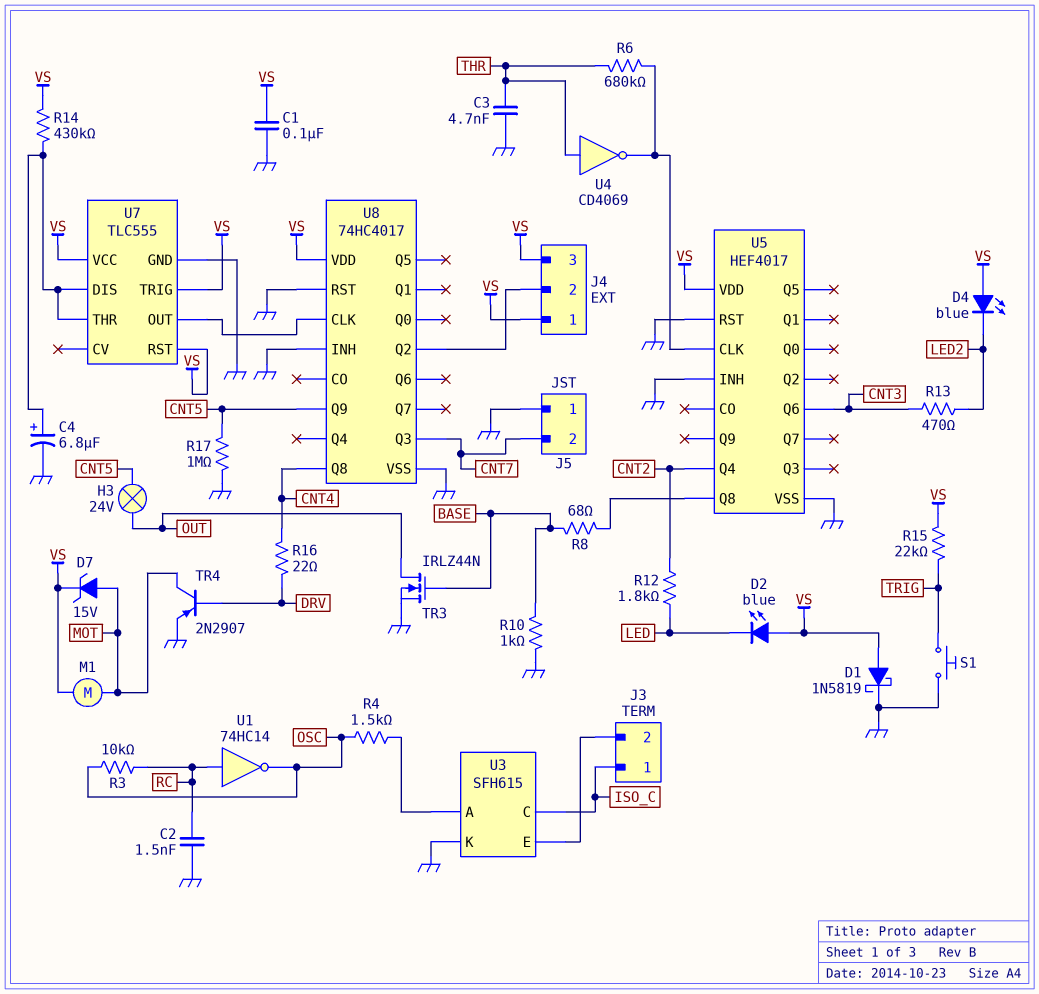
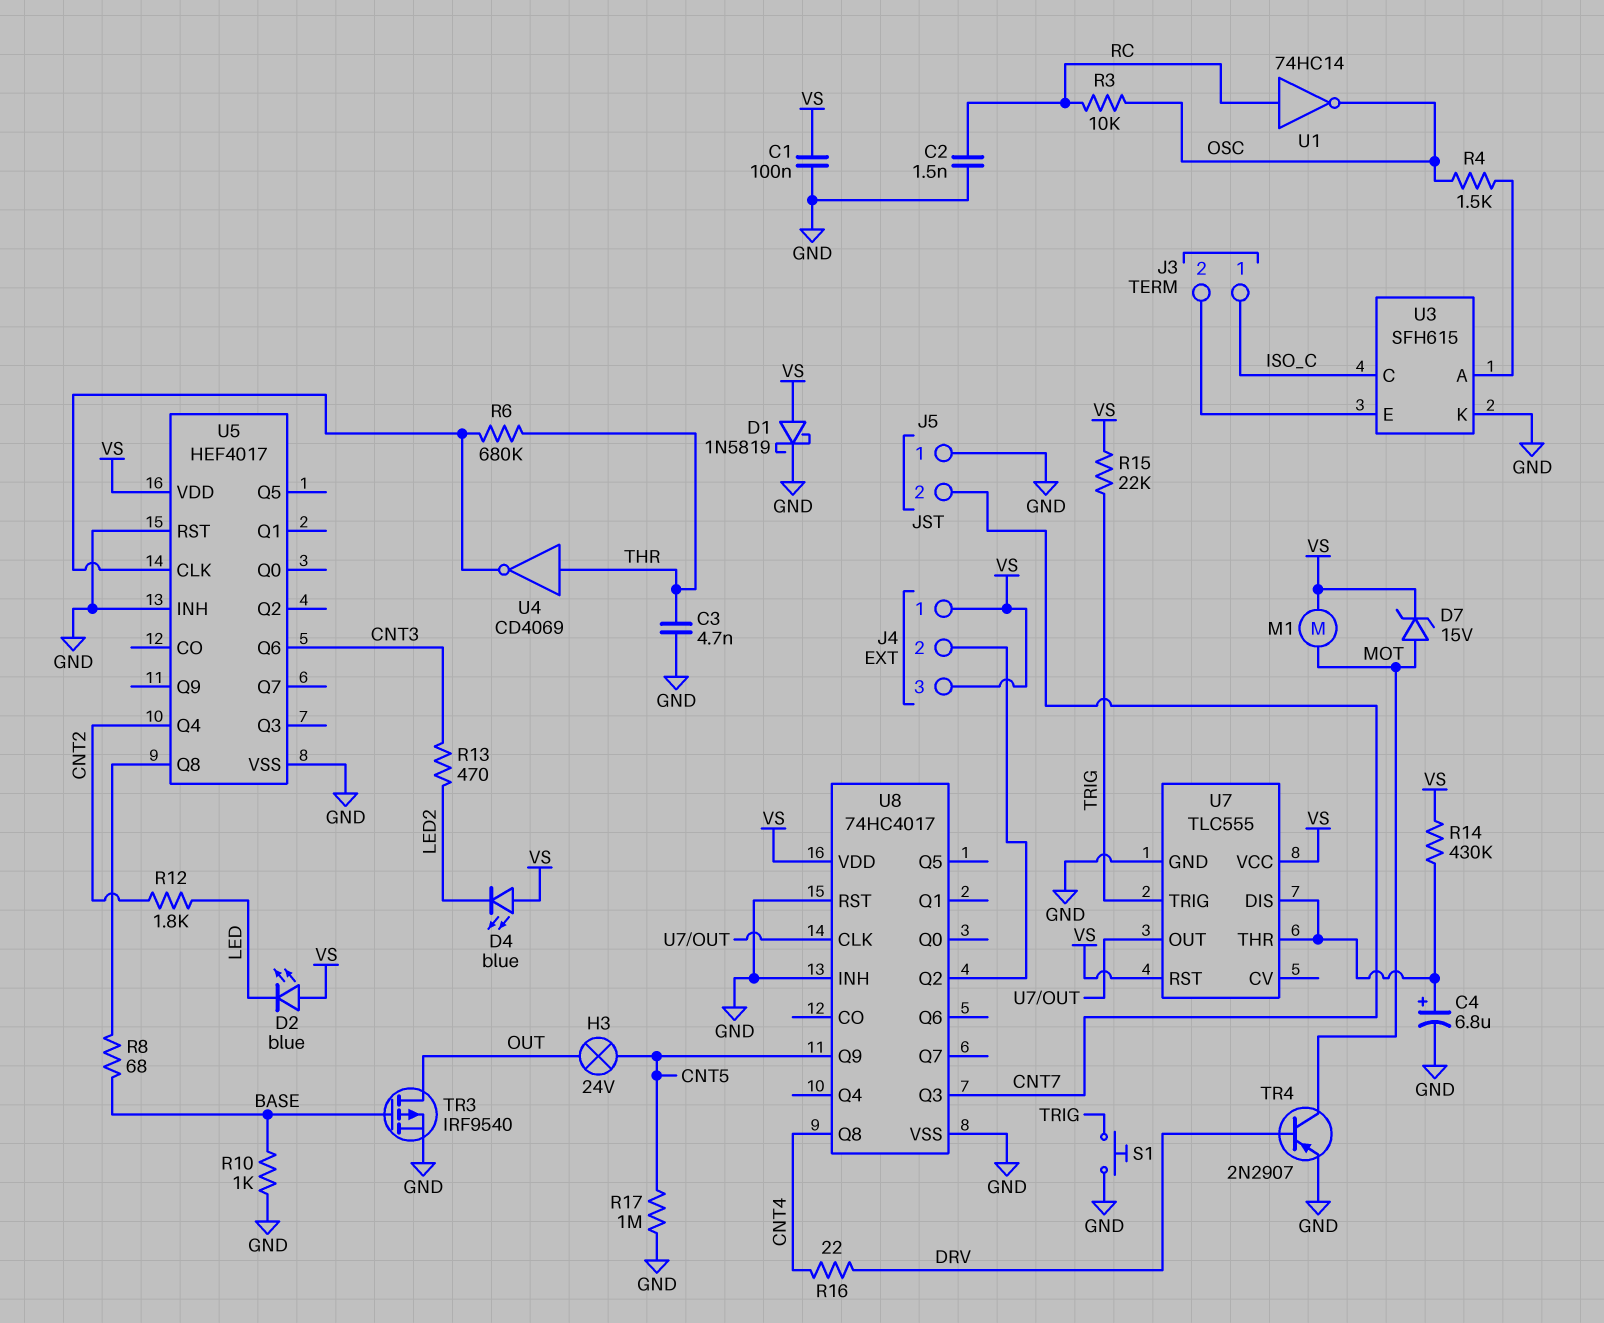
TR3: NMOS IRLZ44N (G BASE, D OUT, S GND) -> PMOS IRF9540 (G BASE, D OUT, S GND)
U7 pin TRIG: VS -> TRIG

